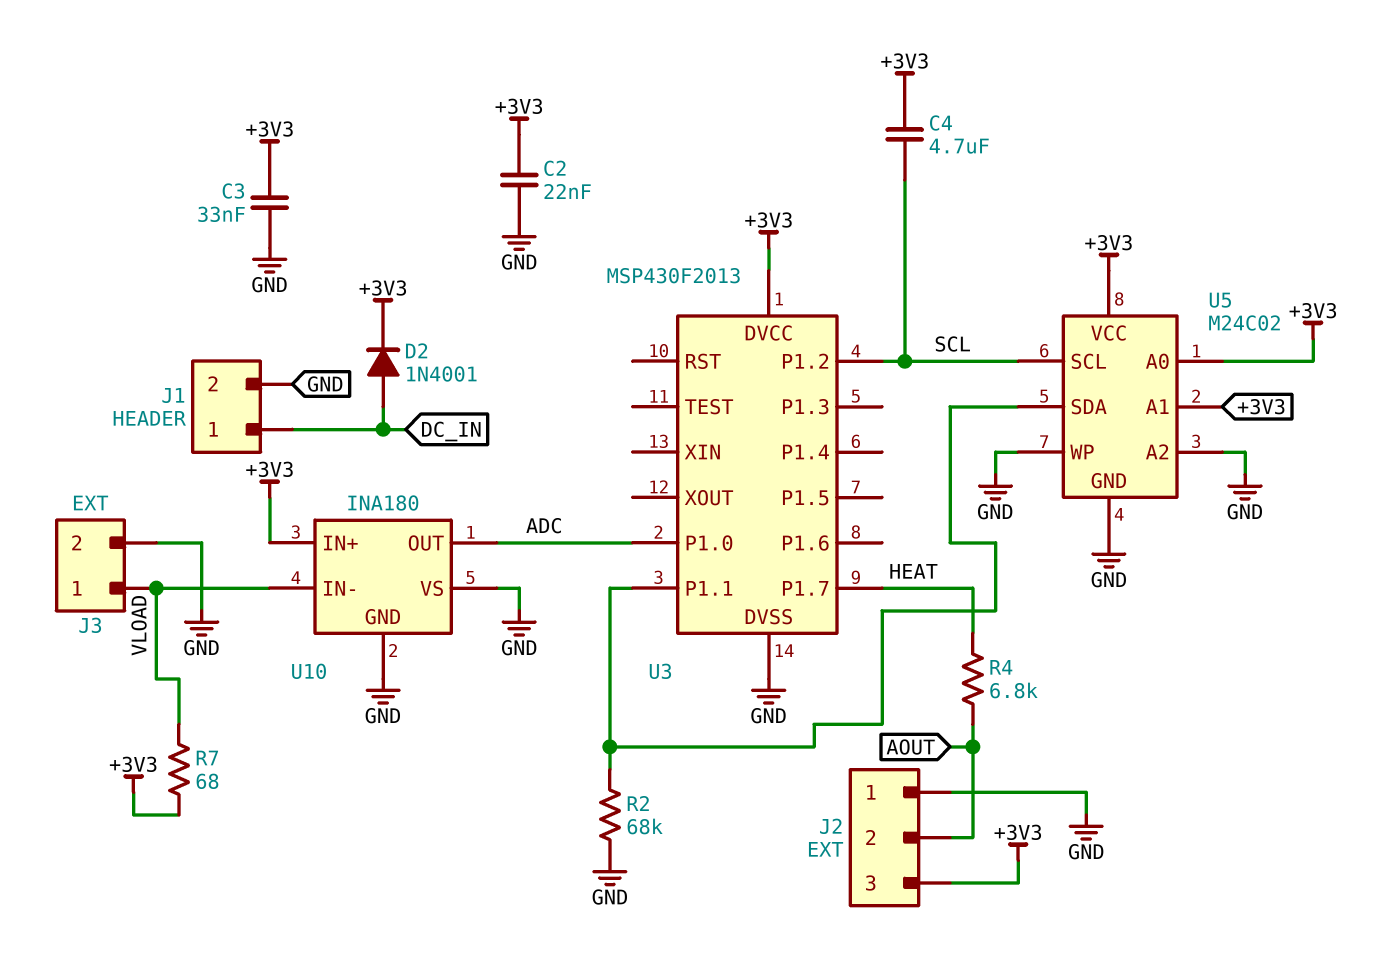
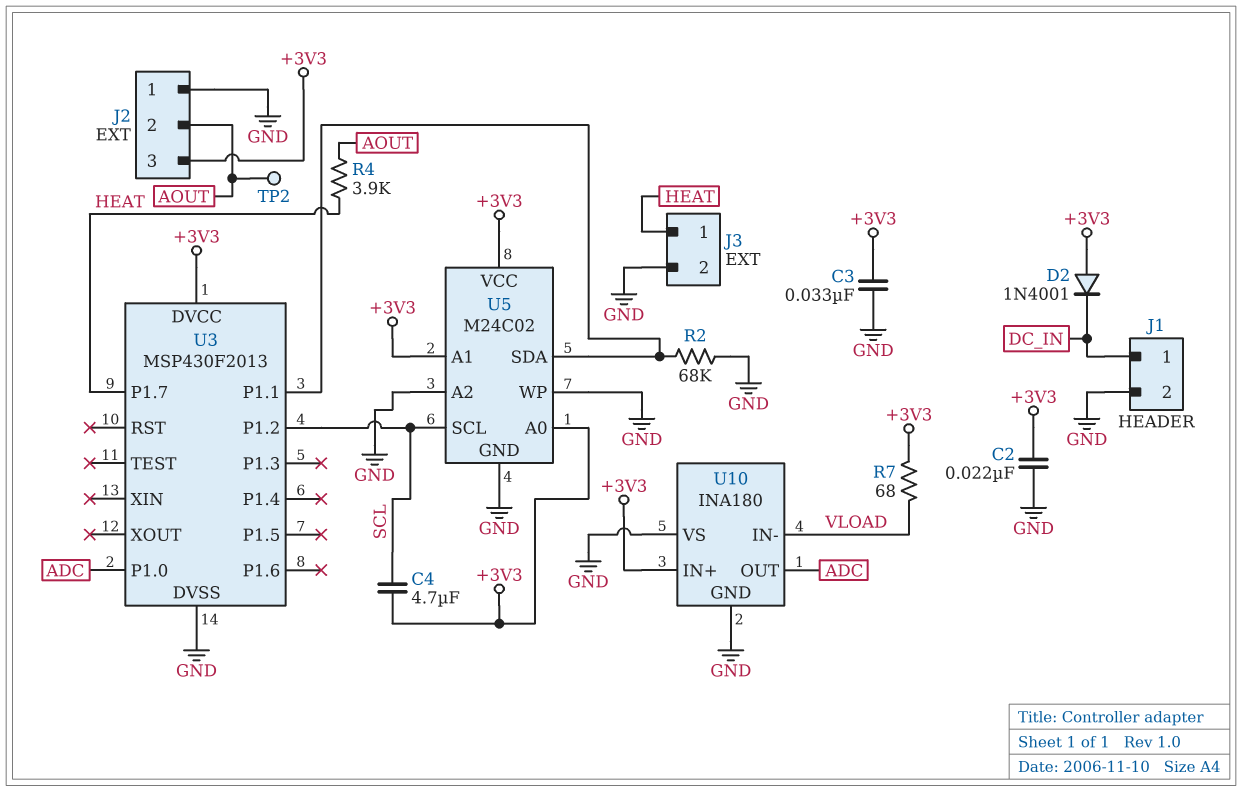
D2: diode 1N4001 (A DC_IN, K +3V3) -> diode 1N4001 (A +3V3, K DC_IN)
J3 pin 1: VLOAD -> HEAT
R4: 6.8k (AOUT, HEAT) -> 3.9k (AOUT, HEAT)
TP2: none -> test point (AOUT)

